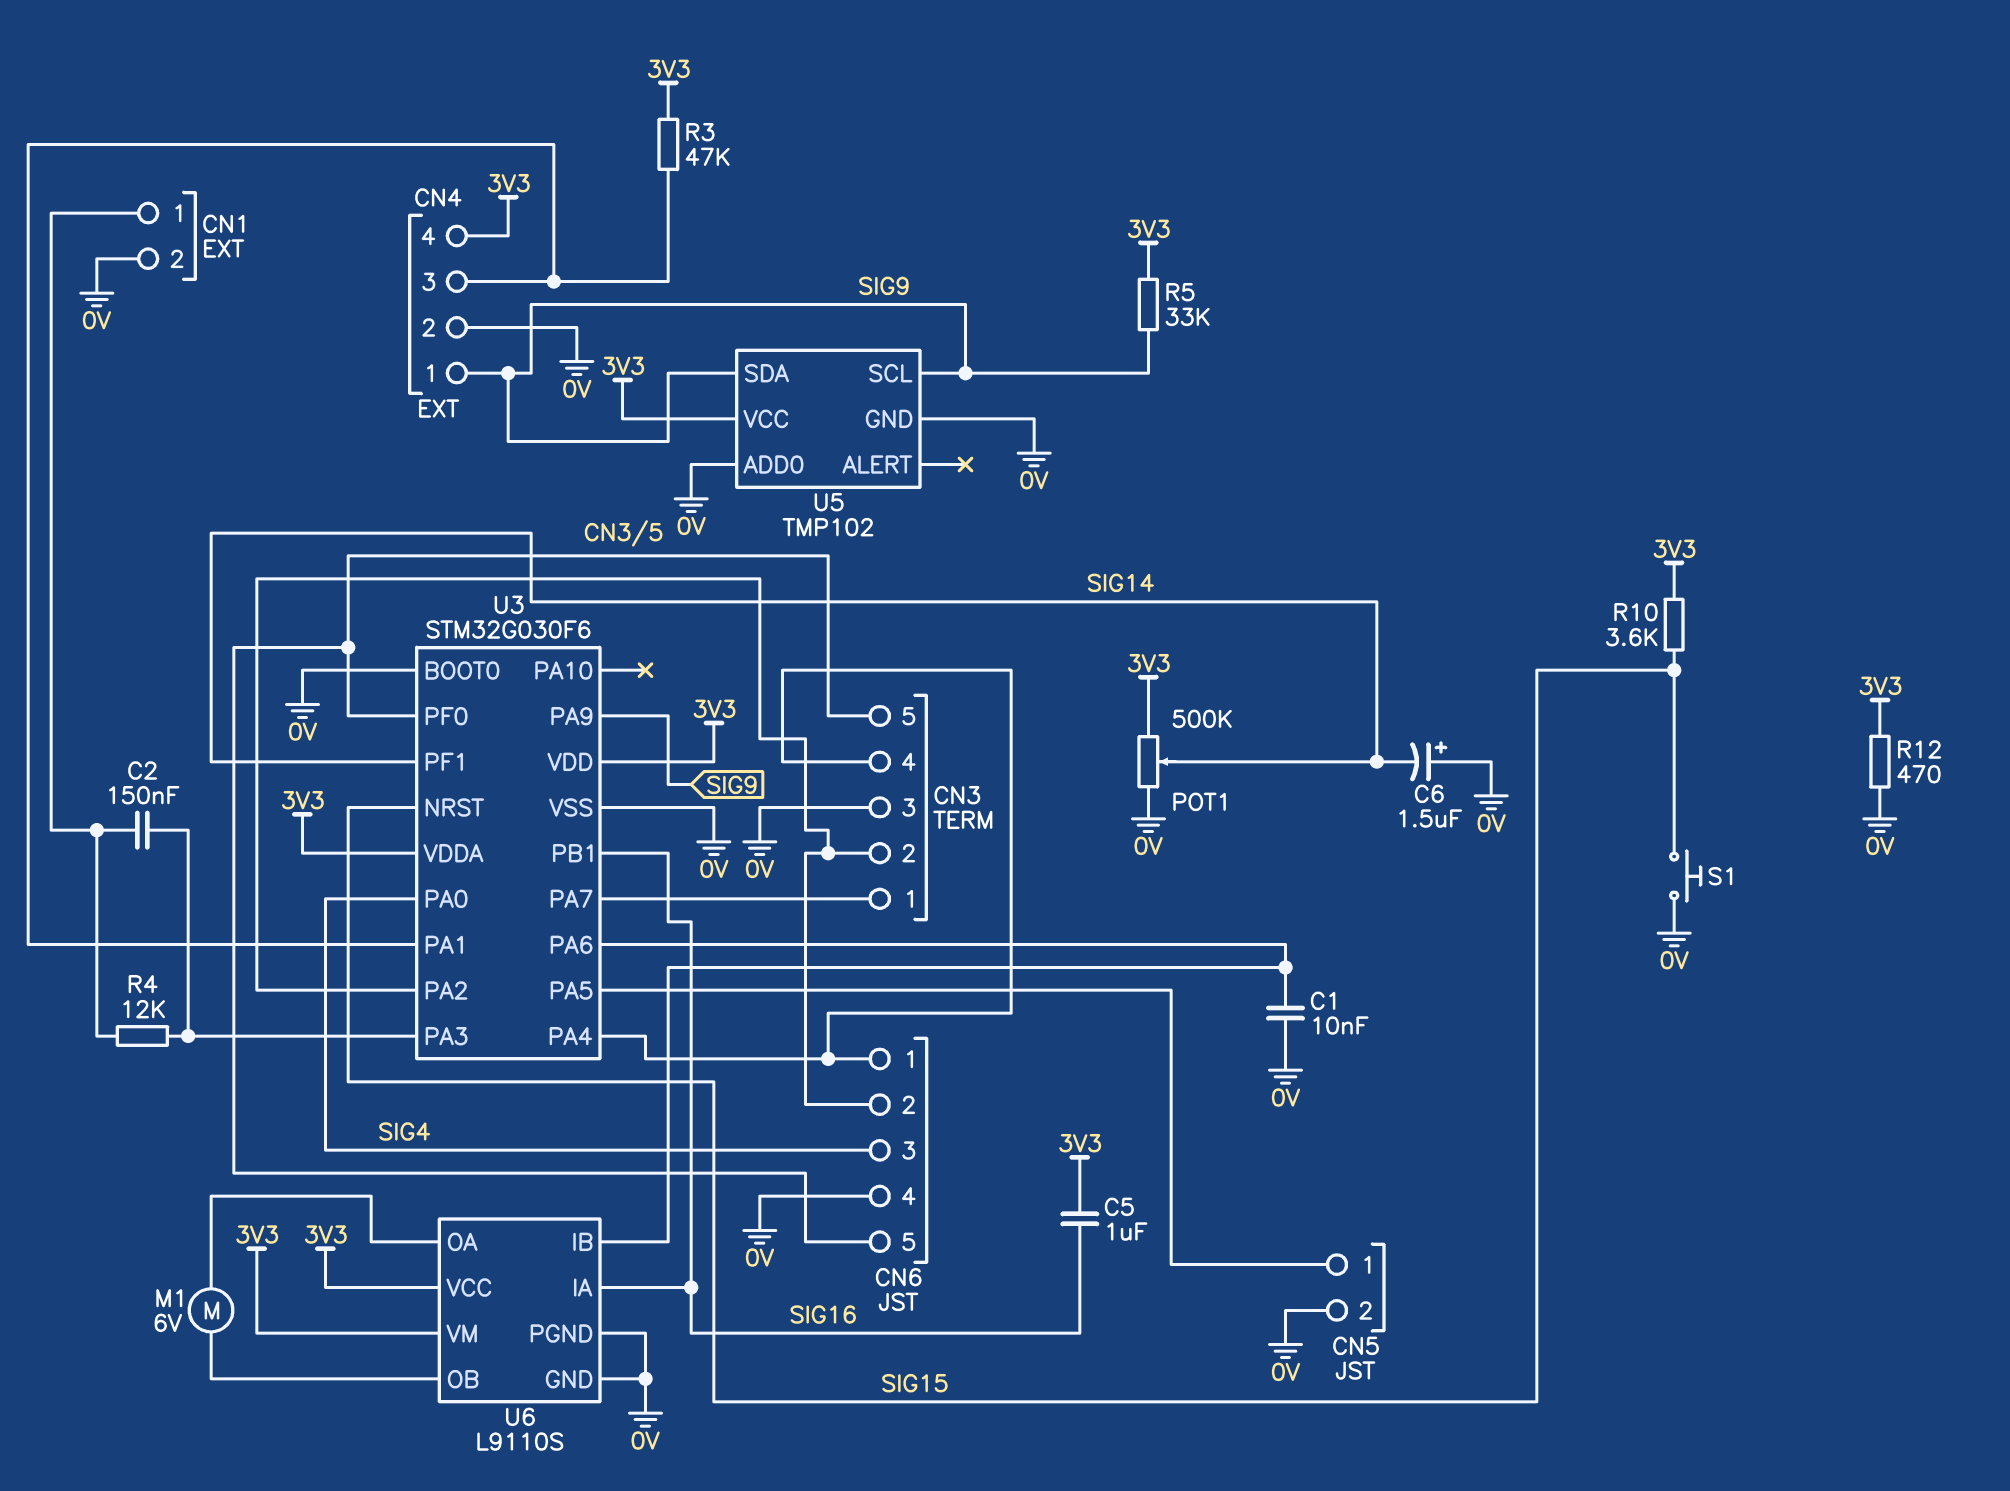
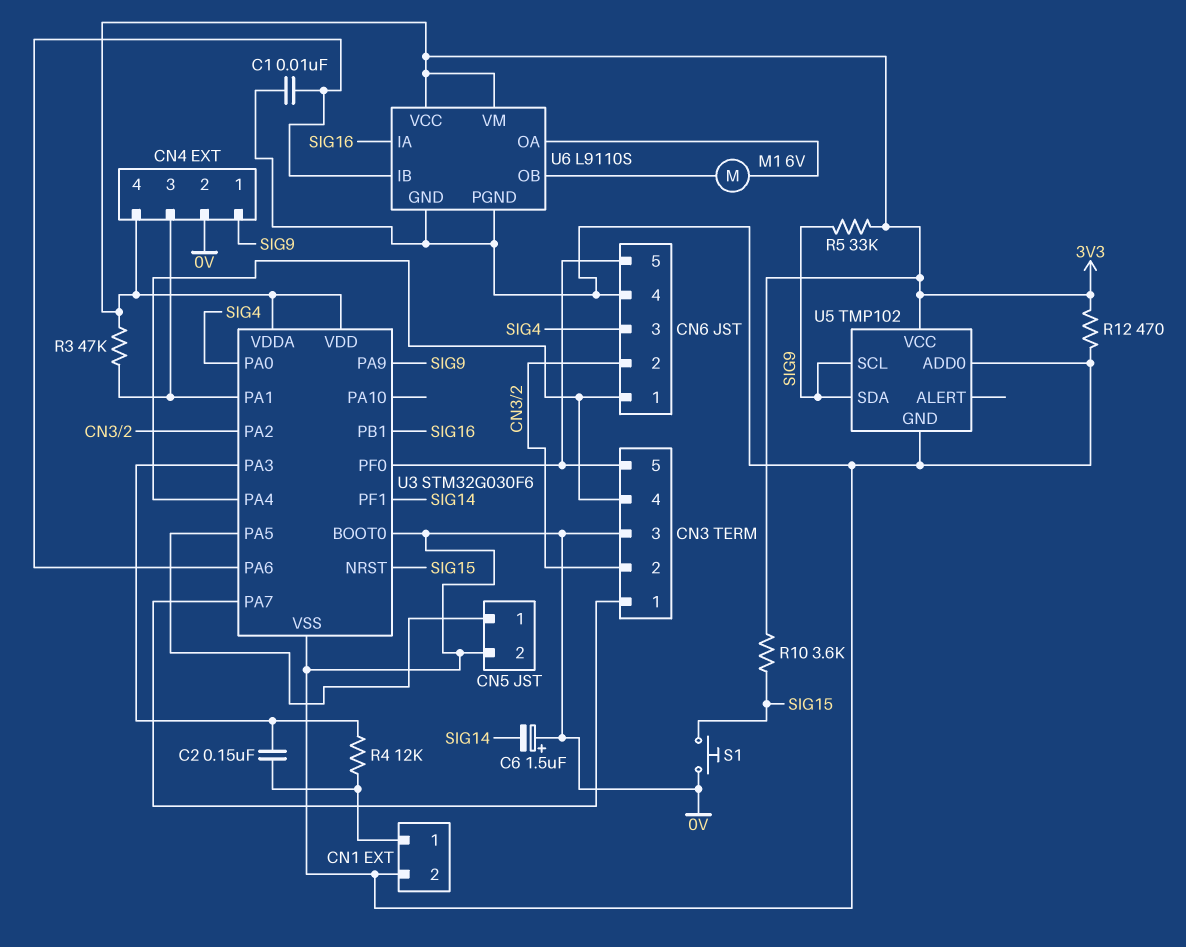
C5: 1uF (3V3, SIG16) -> none
POT1: 500k (0V, 3V3, wiper SIG14) -> none

